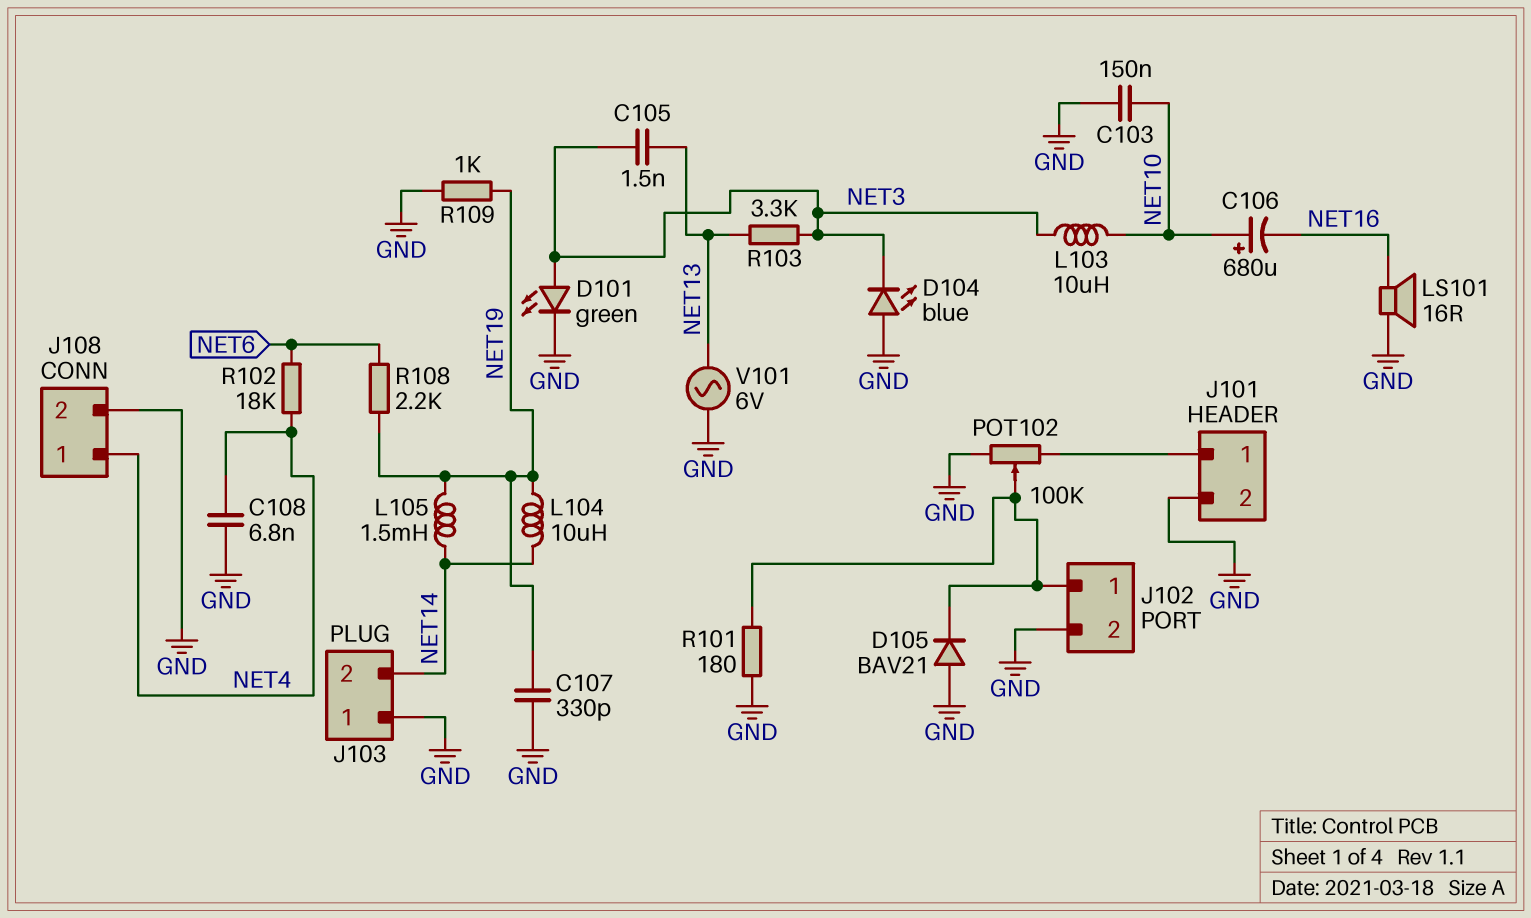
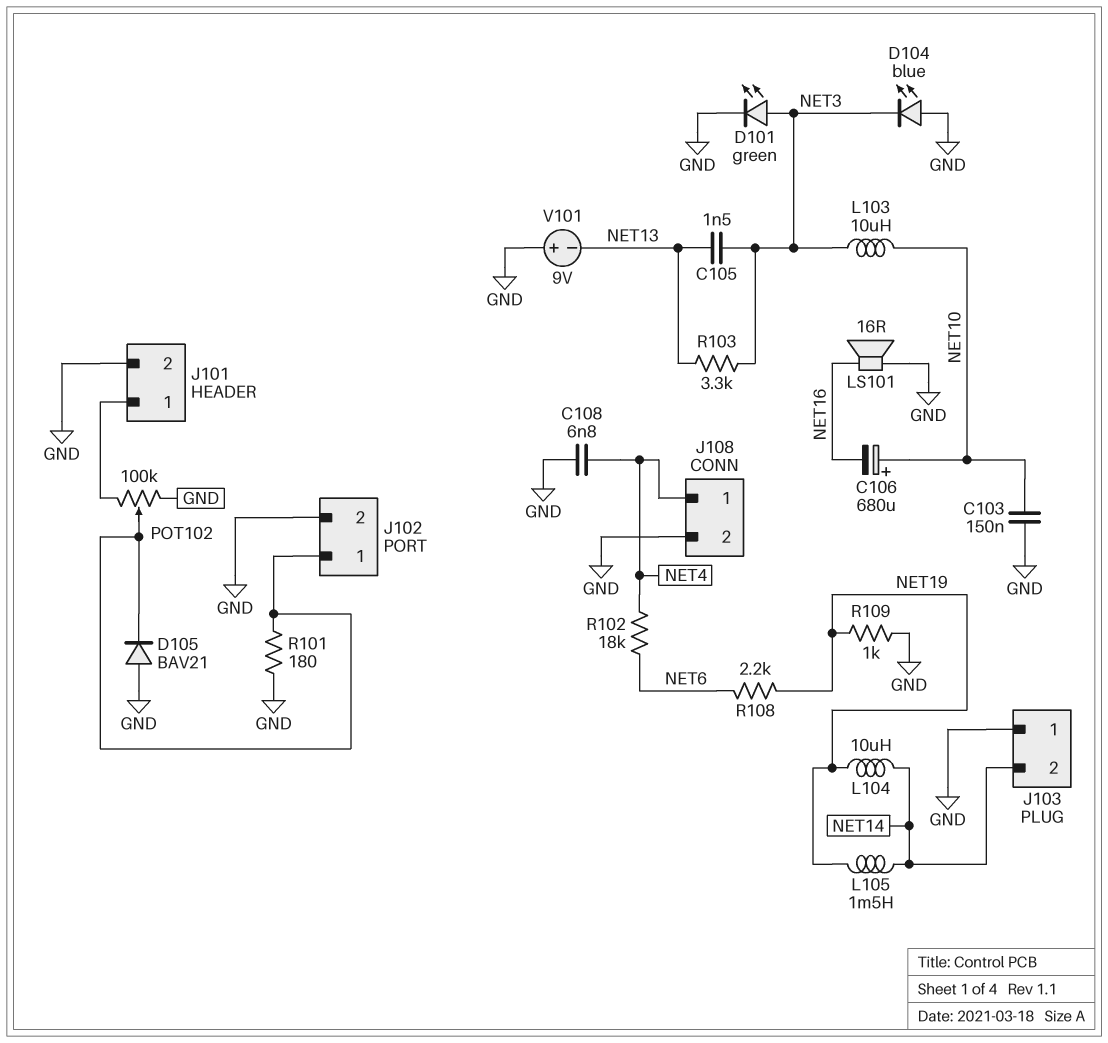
C107: 330pF (GND, NET19) -> none
V101: AC 6V (GND, NET13) -> 9V (plus GND, minus NET13)

